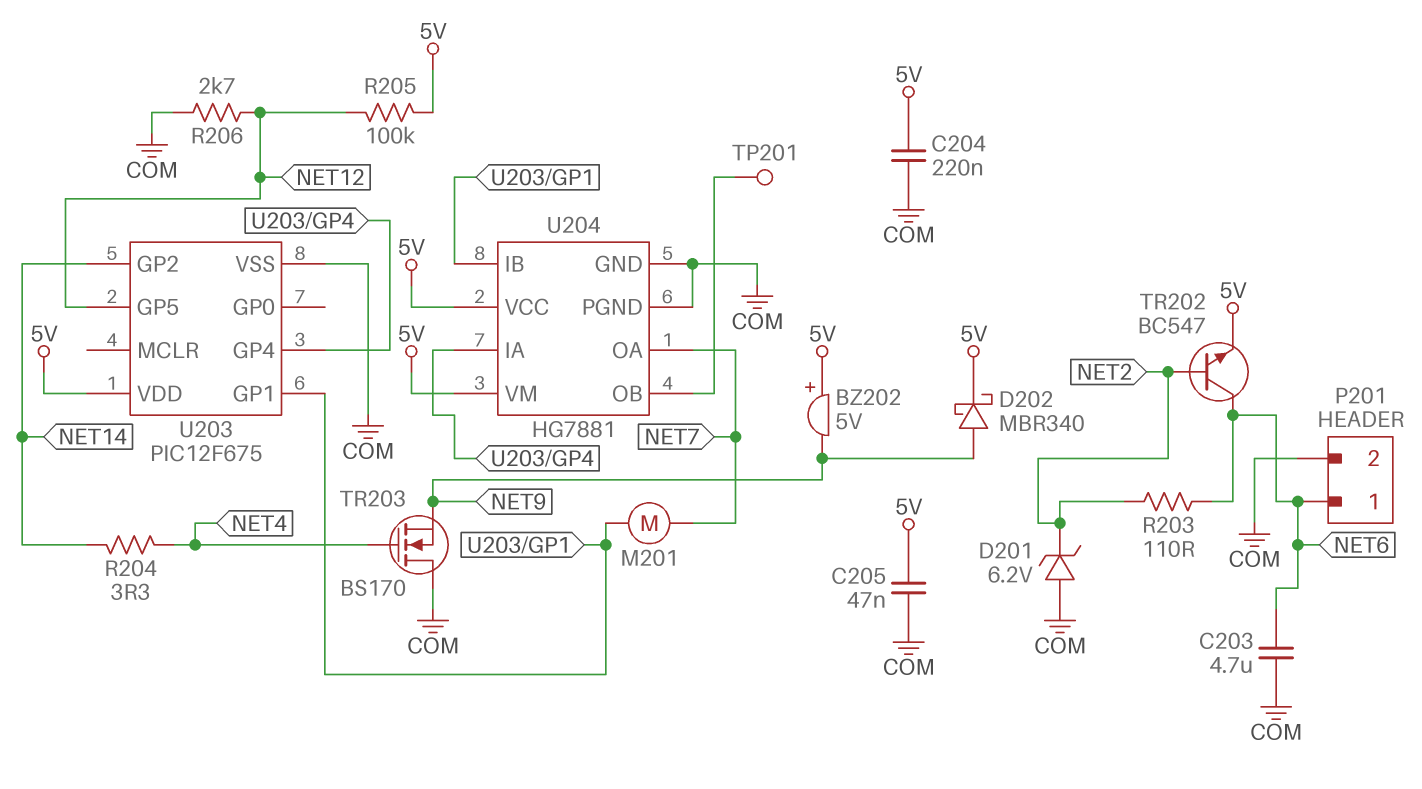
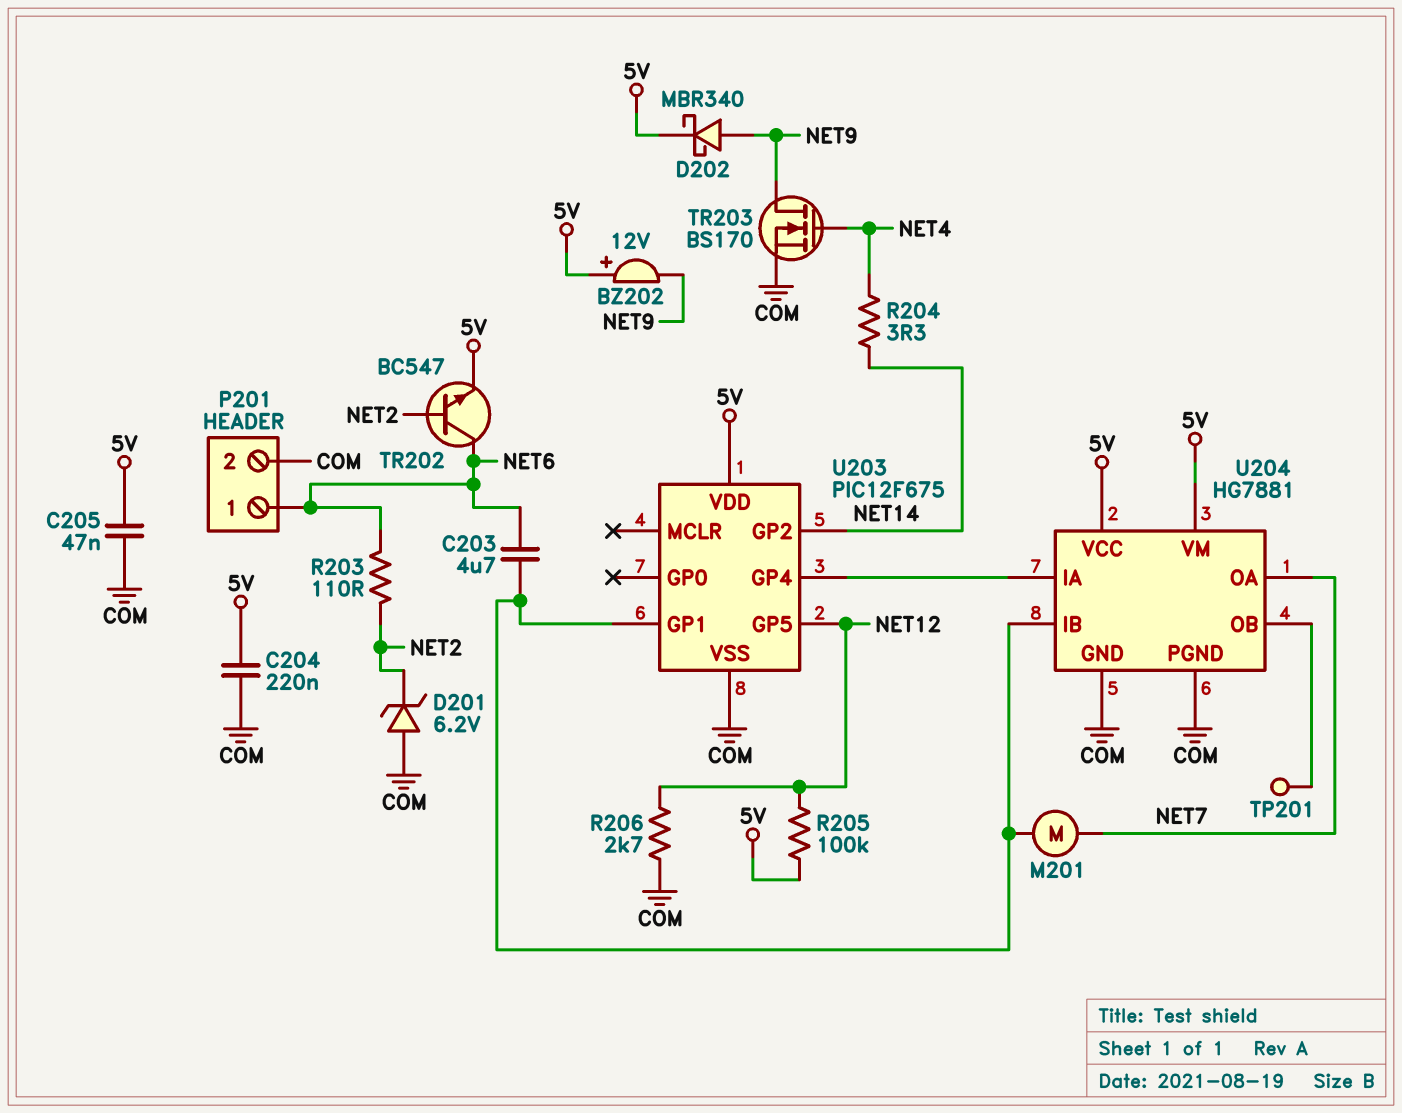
BZ202: buzzer 5V (plus 5V, minus NET9) -> buzzer 12V (plus 5V, minus NET9)
C203: 4.7uF (COM, NET6) -> 4.7uF (NET6, U203/GP1)
TR203: NMOS BS170 (G NET4, D COM, S NET9) -> NMOS BS170 (G NET4, D NET9, S COM)

